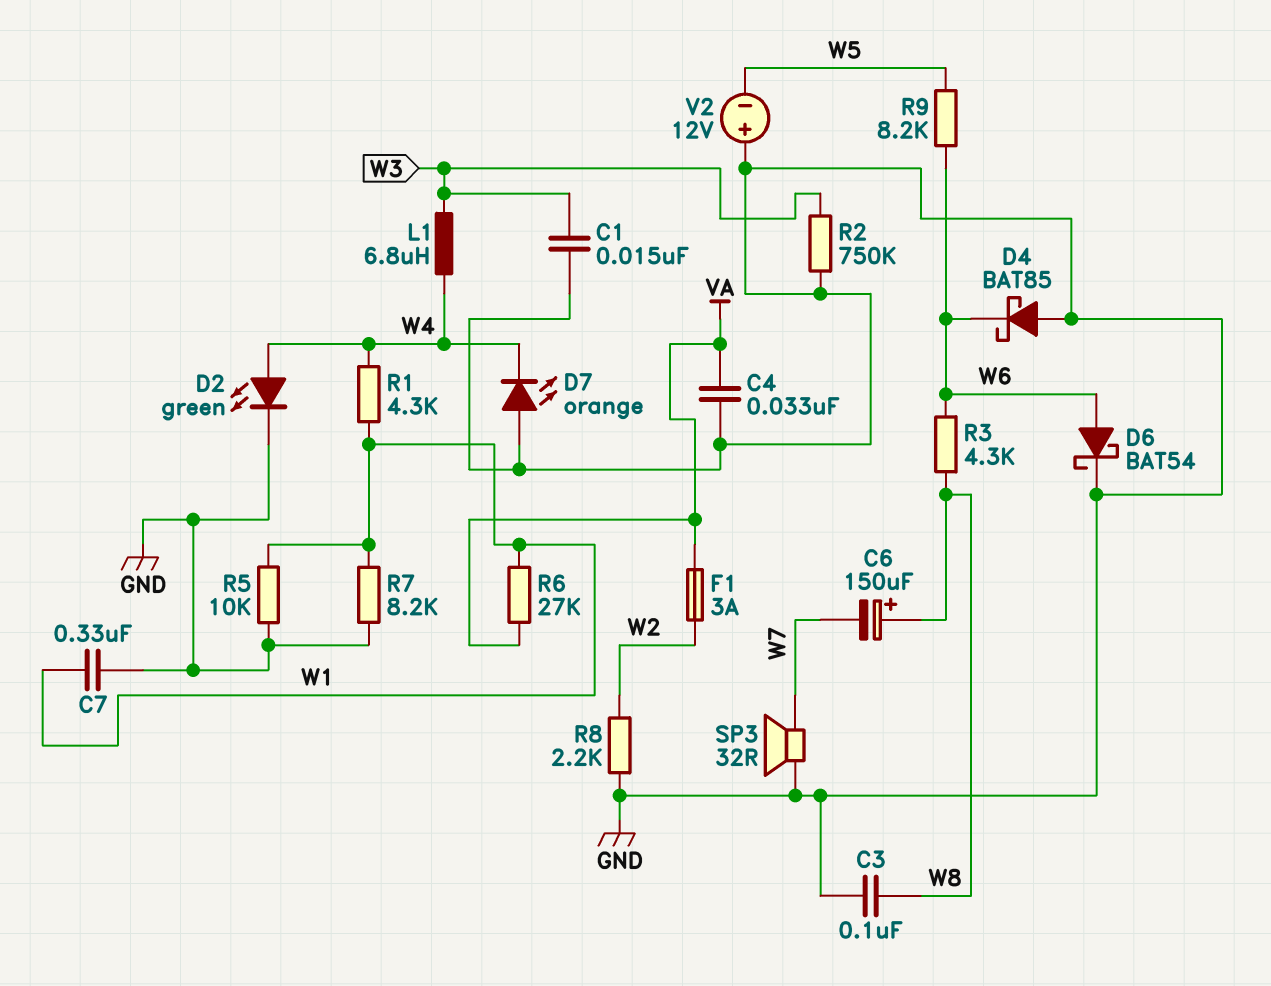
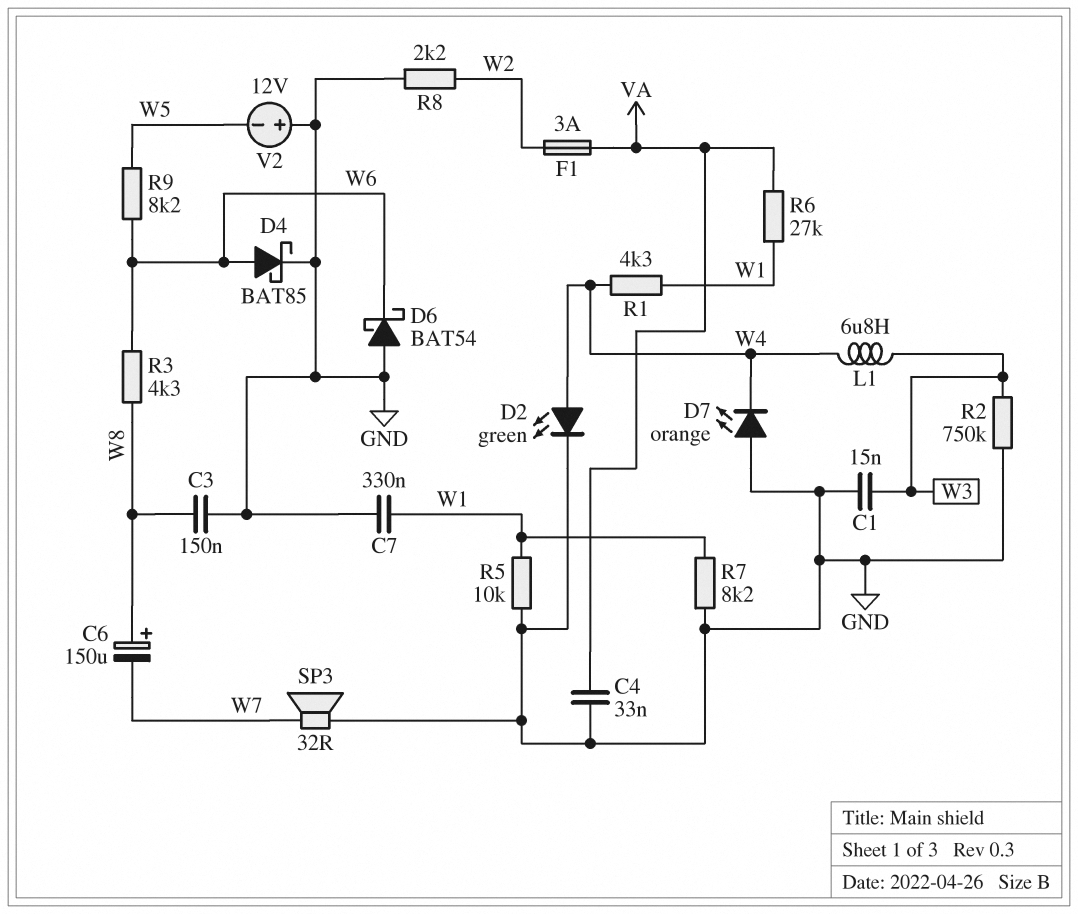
C3: 100nF (GND, W8) -> 150nF (GND, W8)
D4: schottky BAT85 (A GND, K W6) -> schottky BAT85 (A W6, K GND)
D6: schottky BAT54 (A W6, K GND) -> schottky BAT54 (A GND, K W6)

